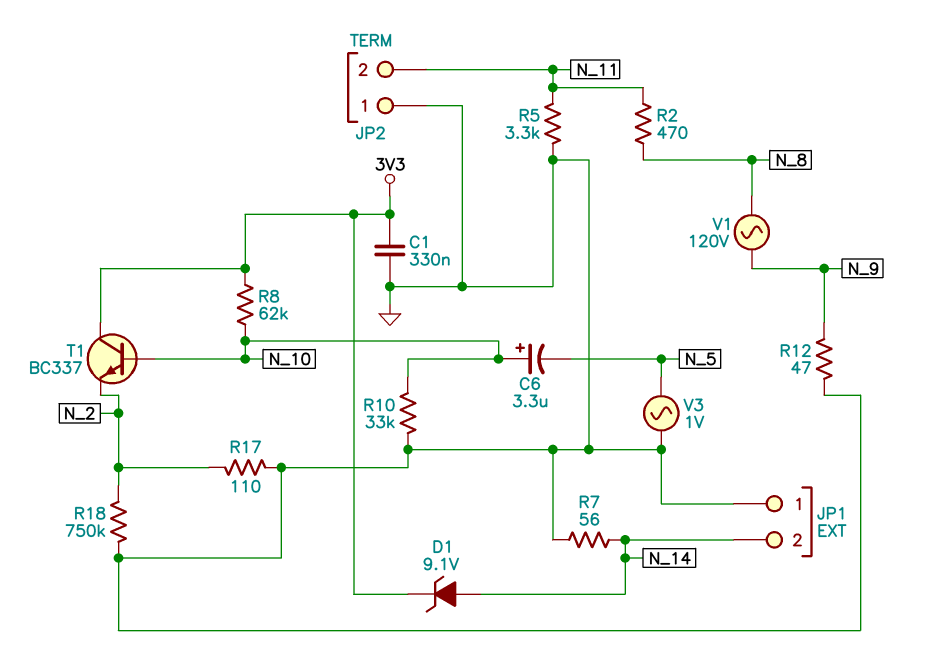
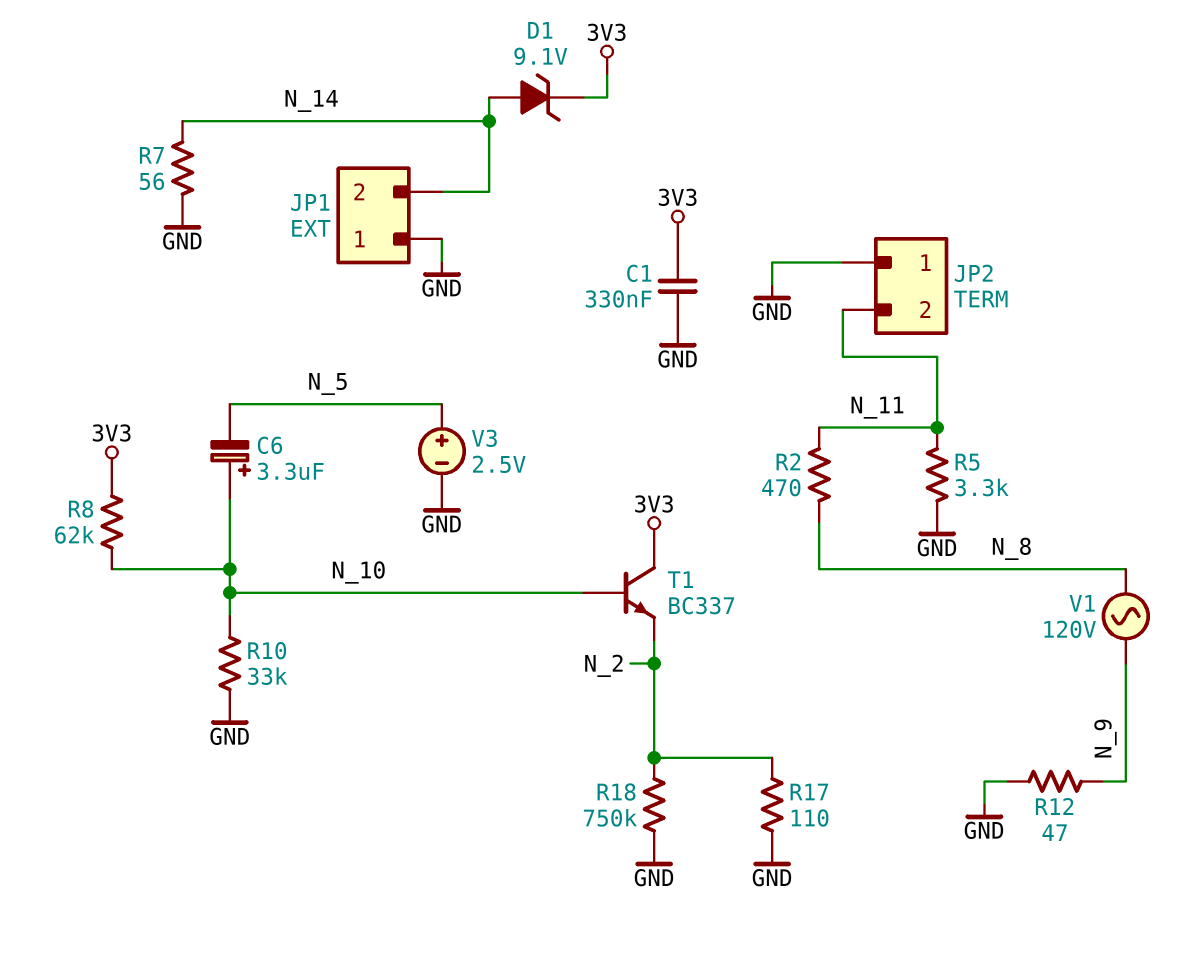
V3: AC 1V (GND, N_5) -> 2.5V (plus N_5, minus GND)

